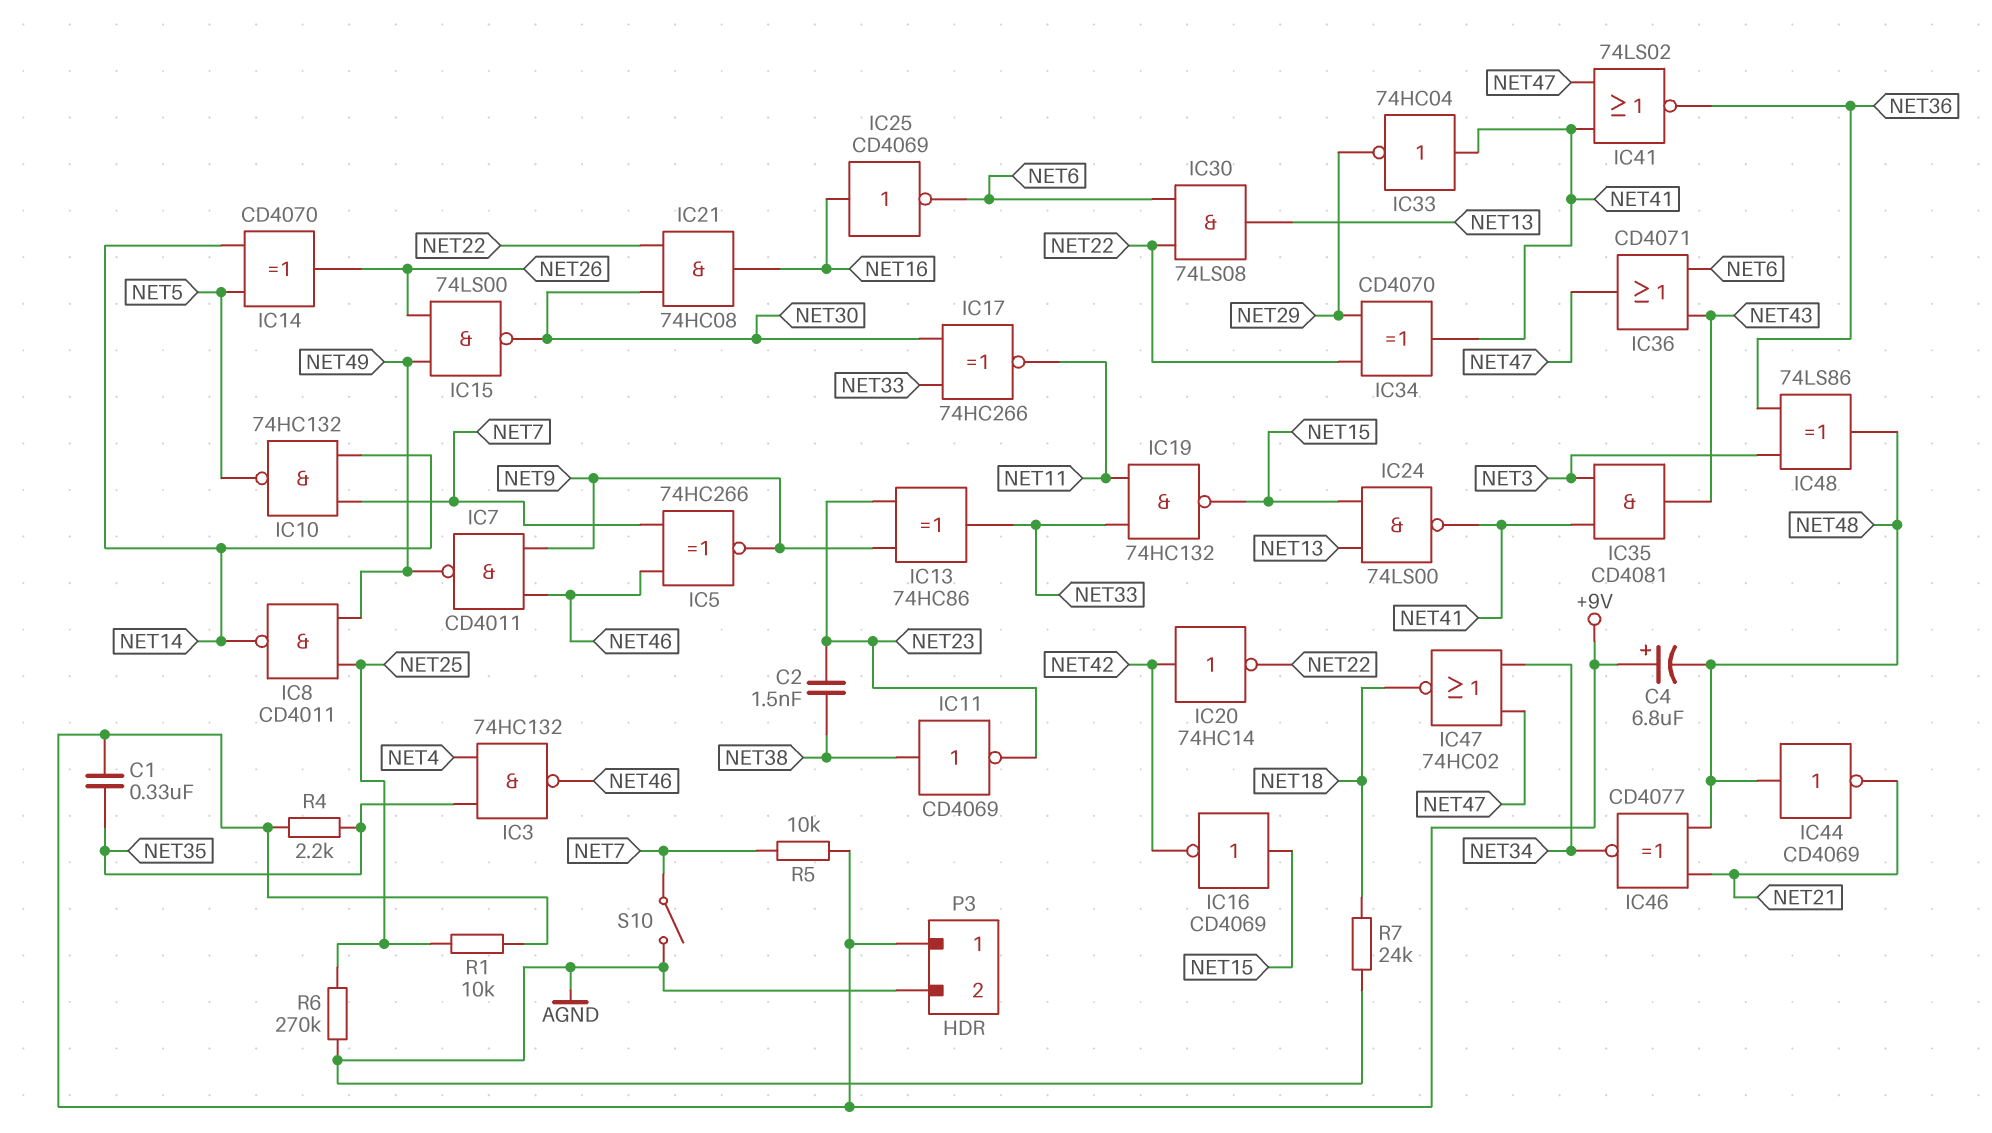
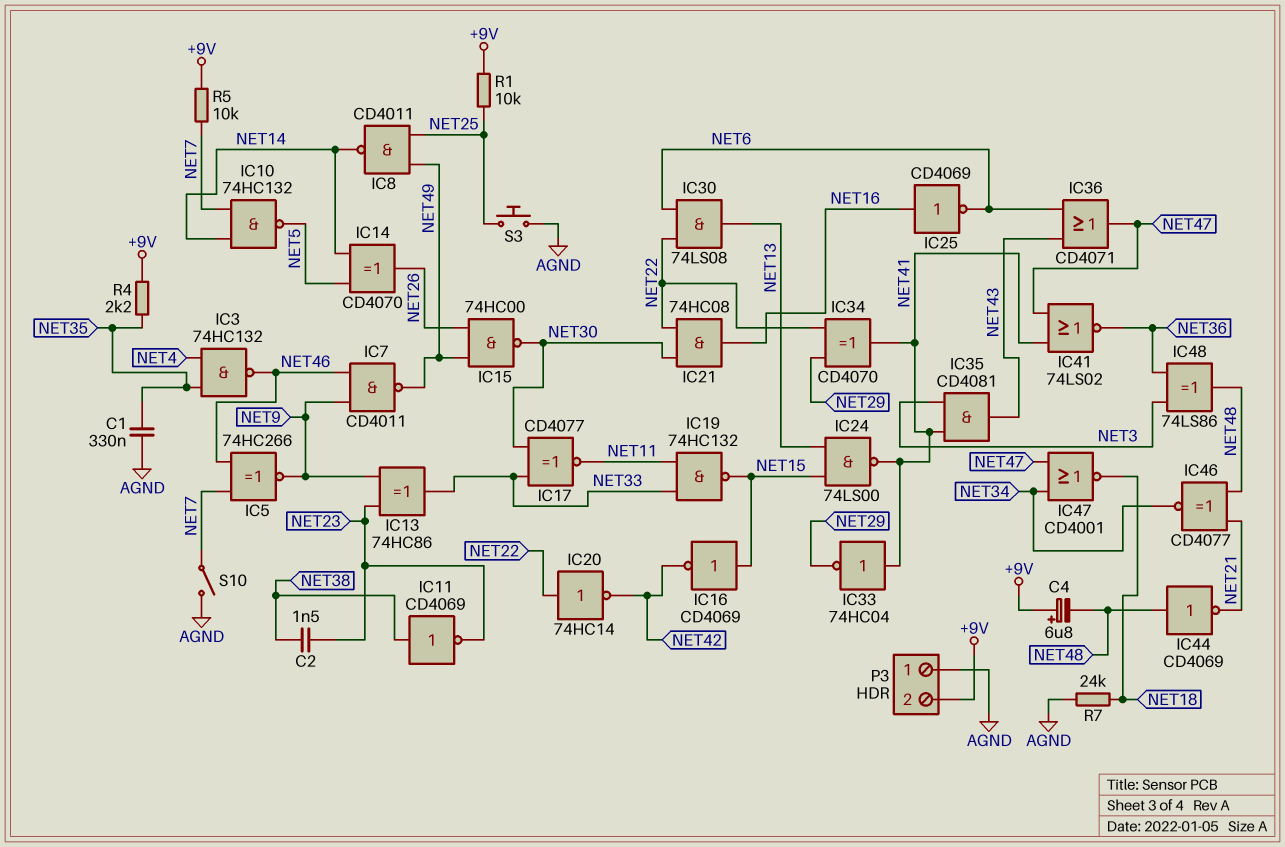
C1: 330nF (+9V, NET35) -> 330nF (AGND, NET35)
IC15: NAND 74LS00 (in NET26, in NET49, out NET30) -> NAND 74HC00 (in NET26, in NET49, out NET30)
IC17: XNOR 74HC266 (in NET30, in NET33, out NET11) -> XNOR CD4077 (in NET30, in NET33, out NET11)
IC20: NOT 74HC14 (in NET42, out NET22) -> NOT 74HC14 (in NET22, out NET42)
IC47: NOR 74HC02 (in NET34, in NET47, out NET18) -> NOR CD4001 (in NET34, in NET47, out NET18)
P3 pin 1: +9V -> AGND
P3 pin 2: AGND -> +9V
R6: 270k (AGND, NET25) -> none
S3: none -> button (AGND, NET25)

